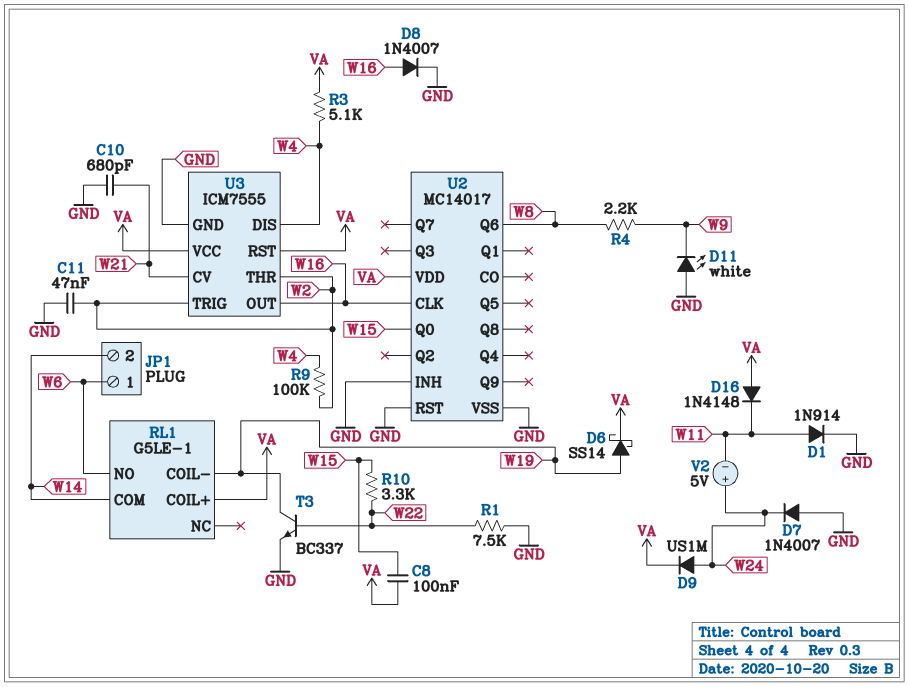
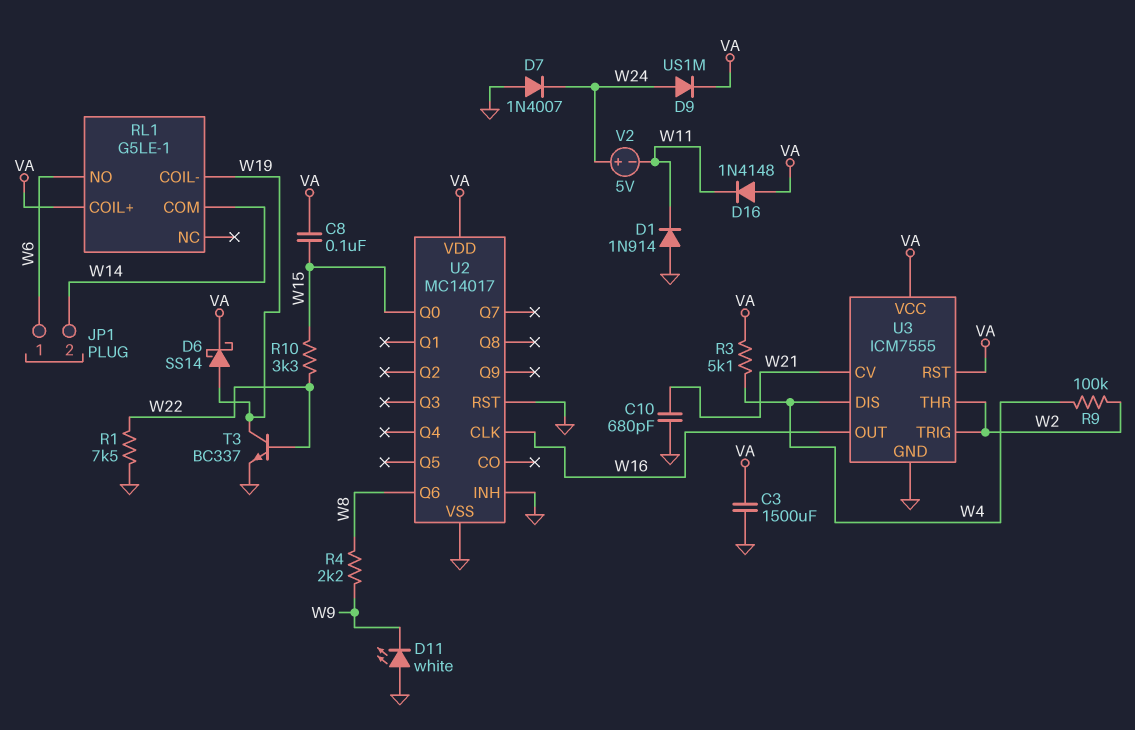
C3: none -> 1500uF (GND, VA)
C11: 47nF (GND, W2) -> none
D1: diode 1N914 (A W11, K GND) -> diode 1N914 (A GND, K W11)
D8: diode 1N4007 (A W16, K GND) -> none

